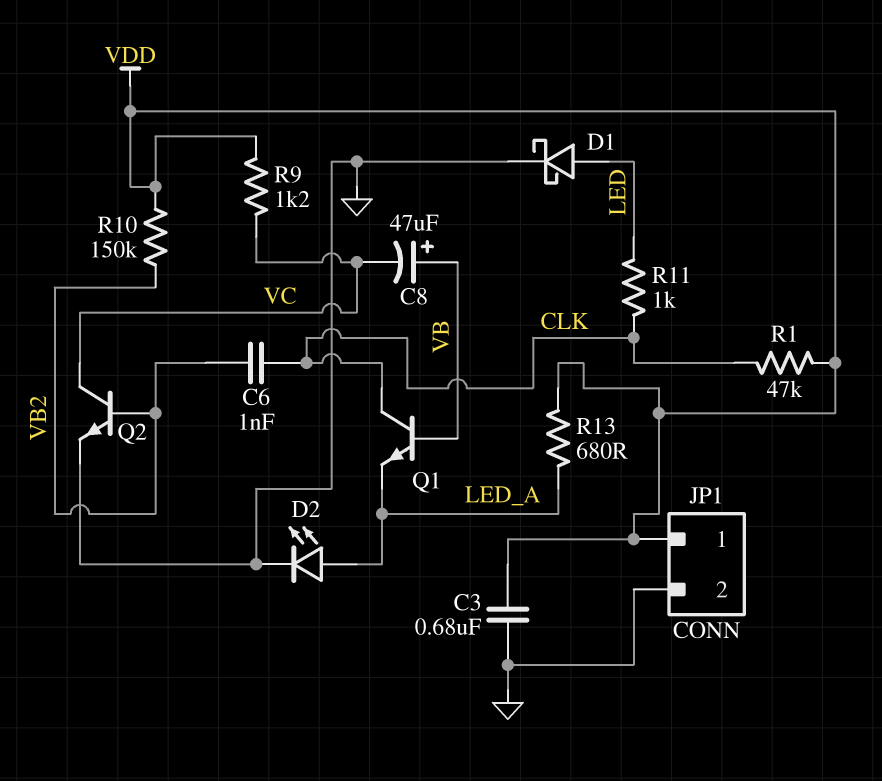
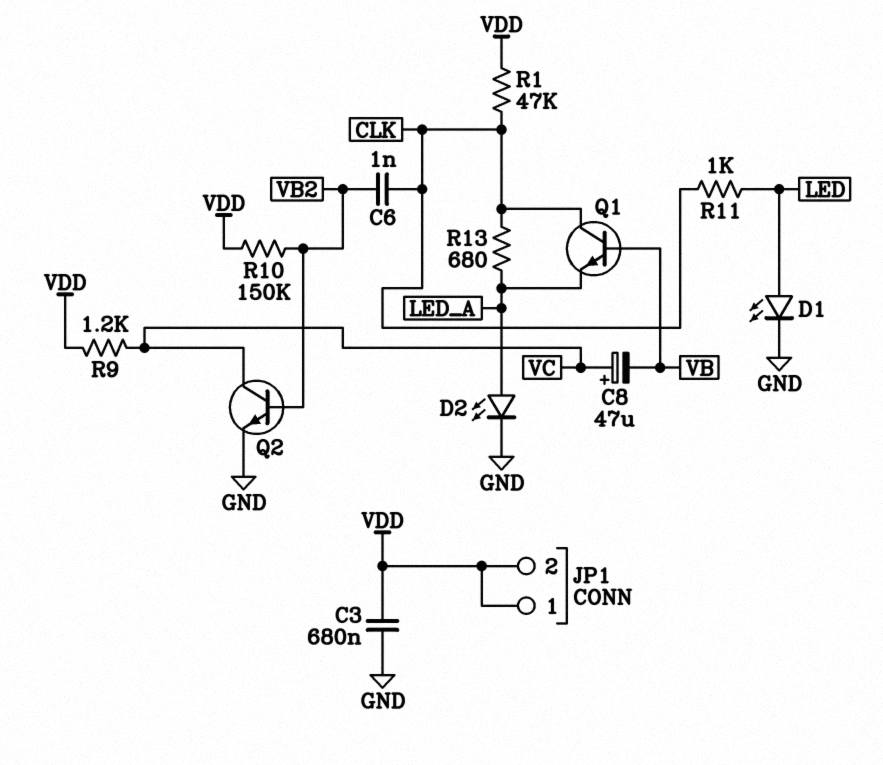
C8: 47uF (plus VB, minus VC) -> 47uF (plus VC, minus VB)
D1: schottky (A LED, K GND) -> LED (A LED, K GND)
JP1 pin 2: GND -> VDD
R13: 680 (LED_A, VDD) -> 680 (CLK, LED_A)

